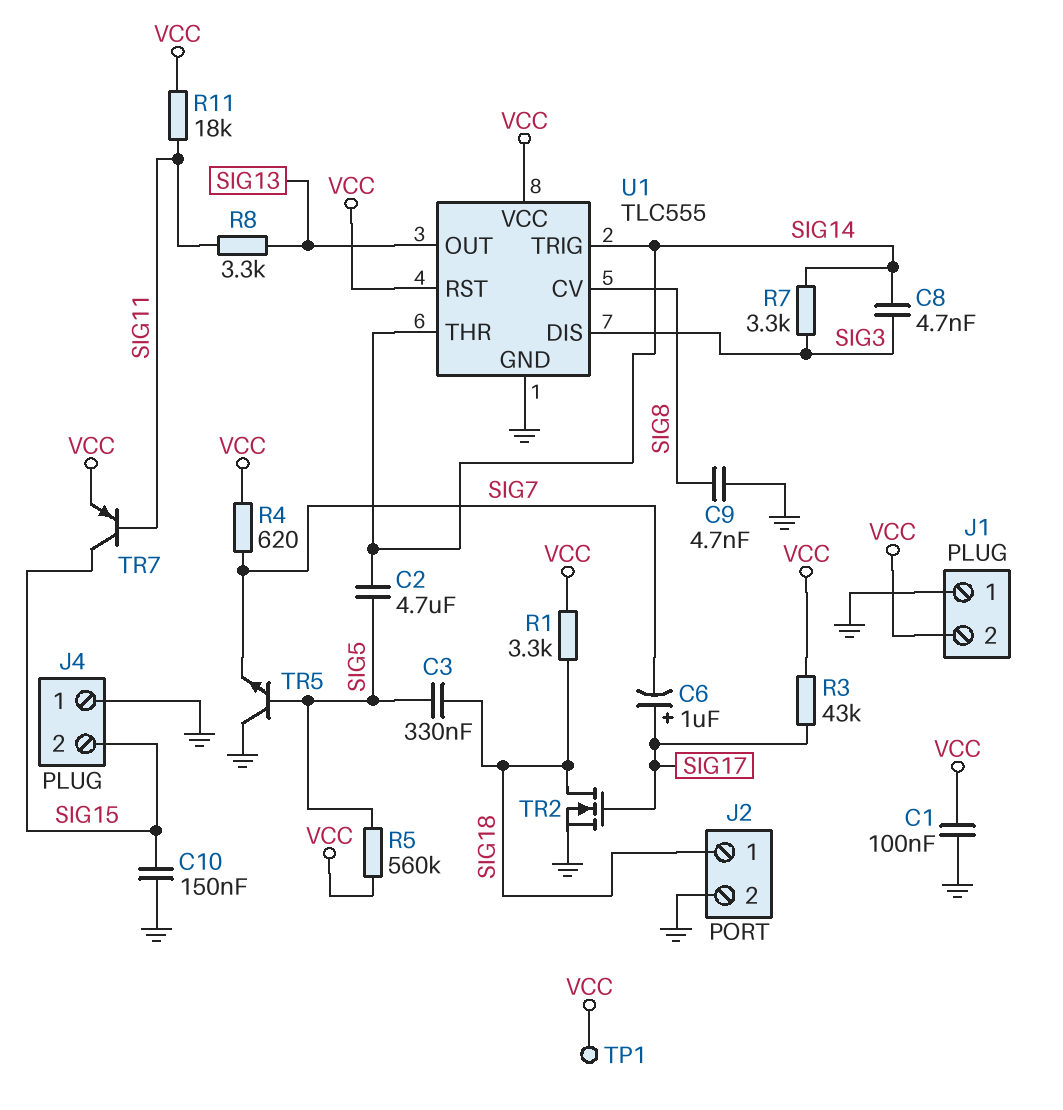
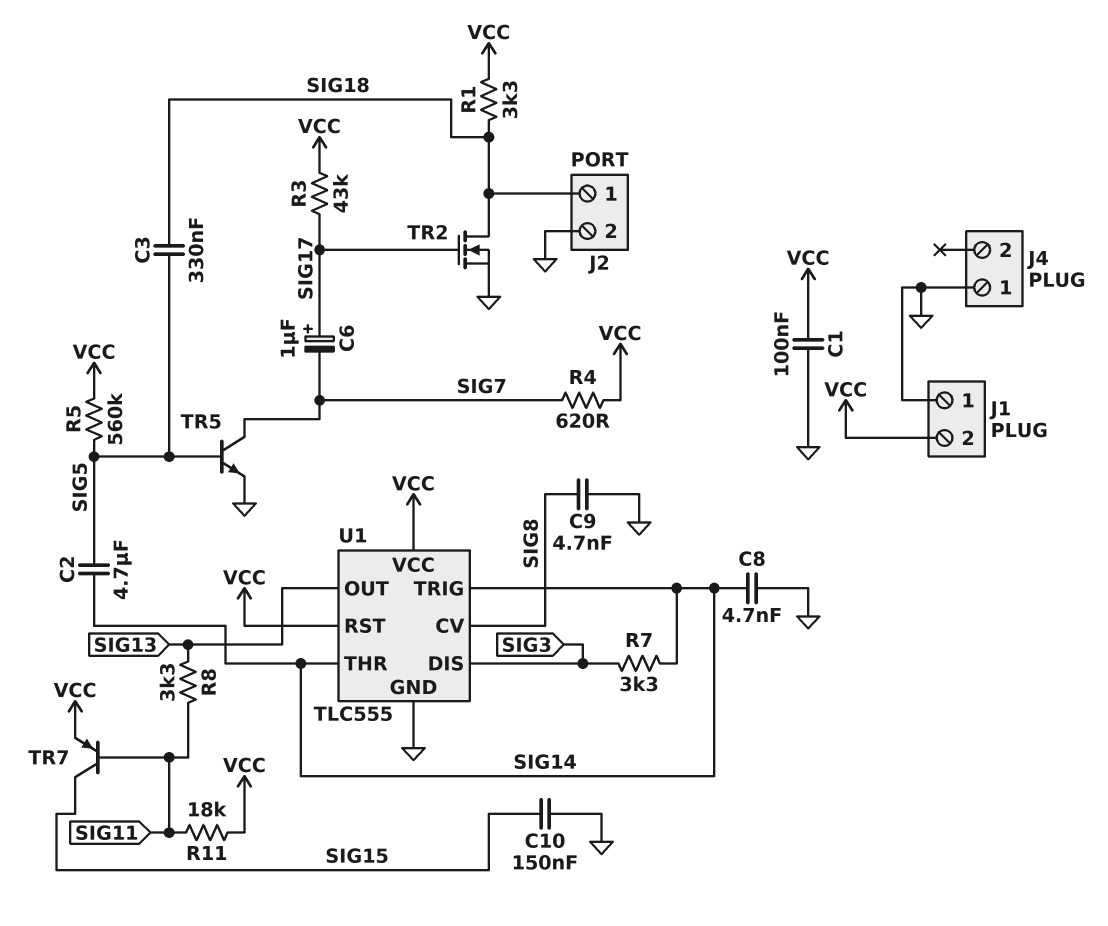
C8: 4.7nF (SIG3, SIG14) -> 4.7nF (GND, SIG14)
J4 pin 2: SIG15 -> none
TP1: test point (VCC) -> none
TR5: NPN (B SIG5, C GND, E SIG7) -> NPN (B SIG5, C SIG7, E GND)

